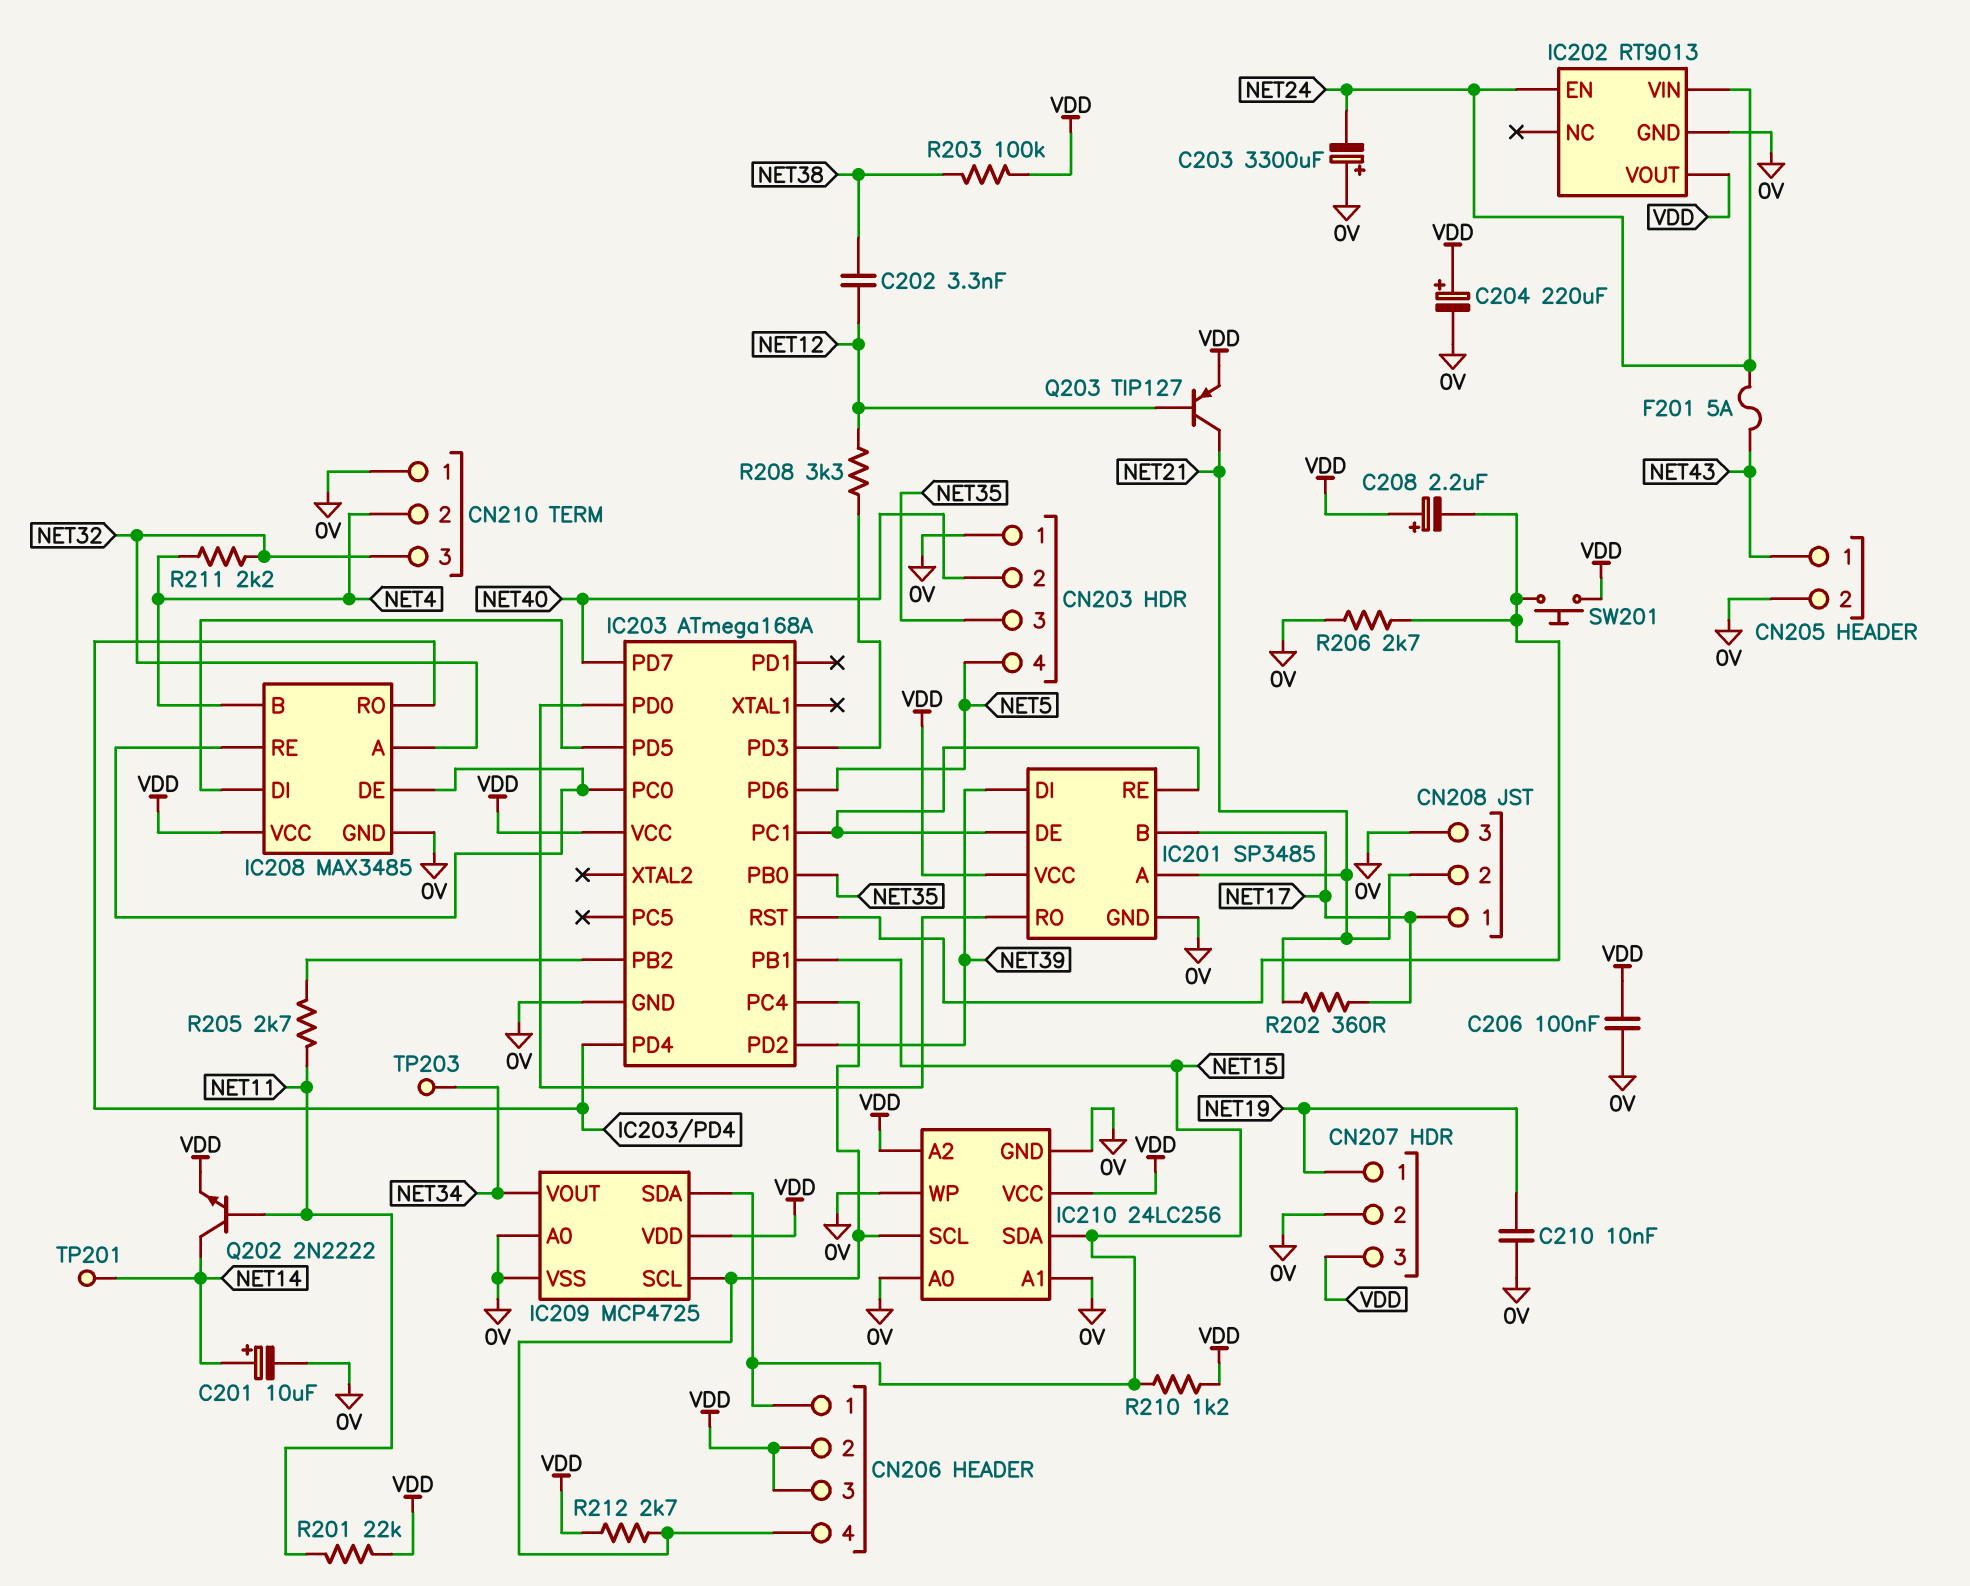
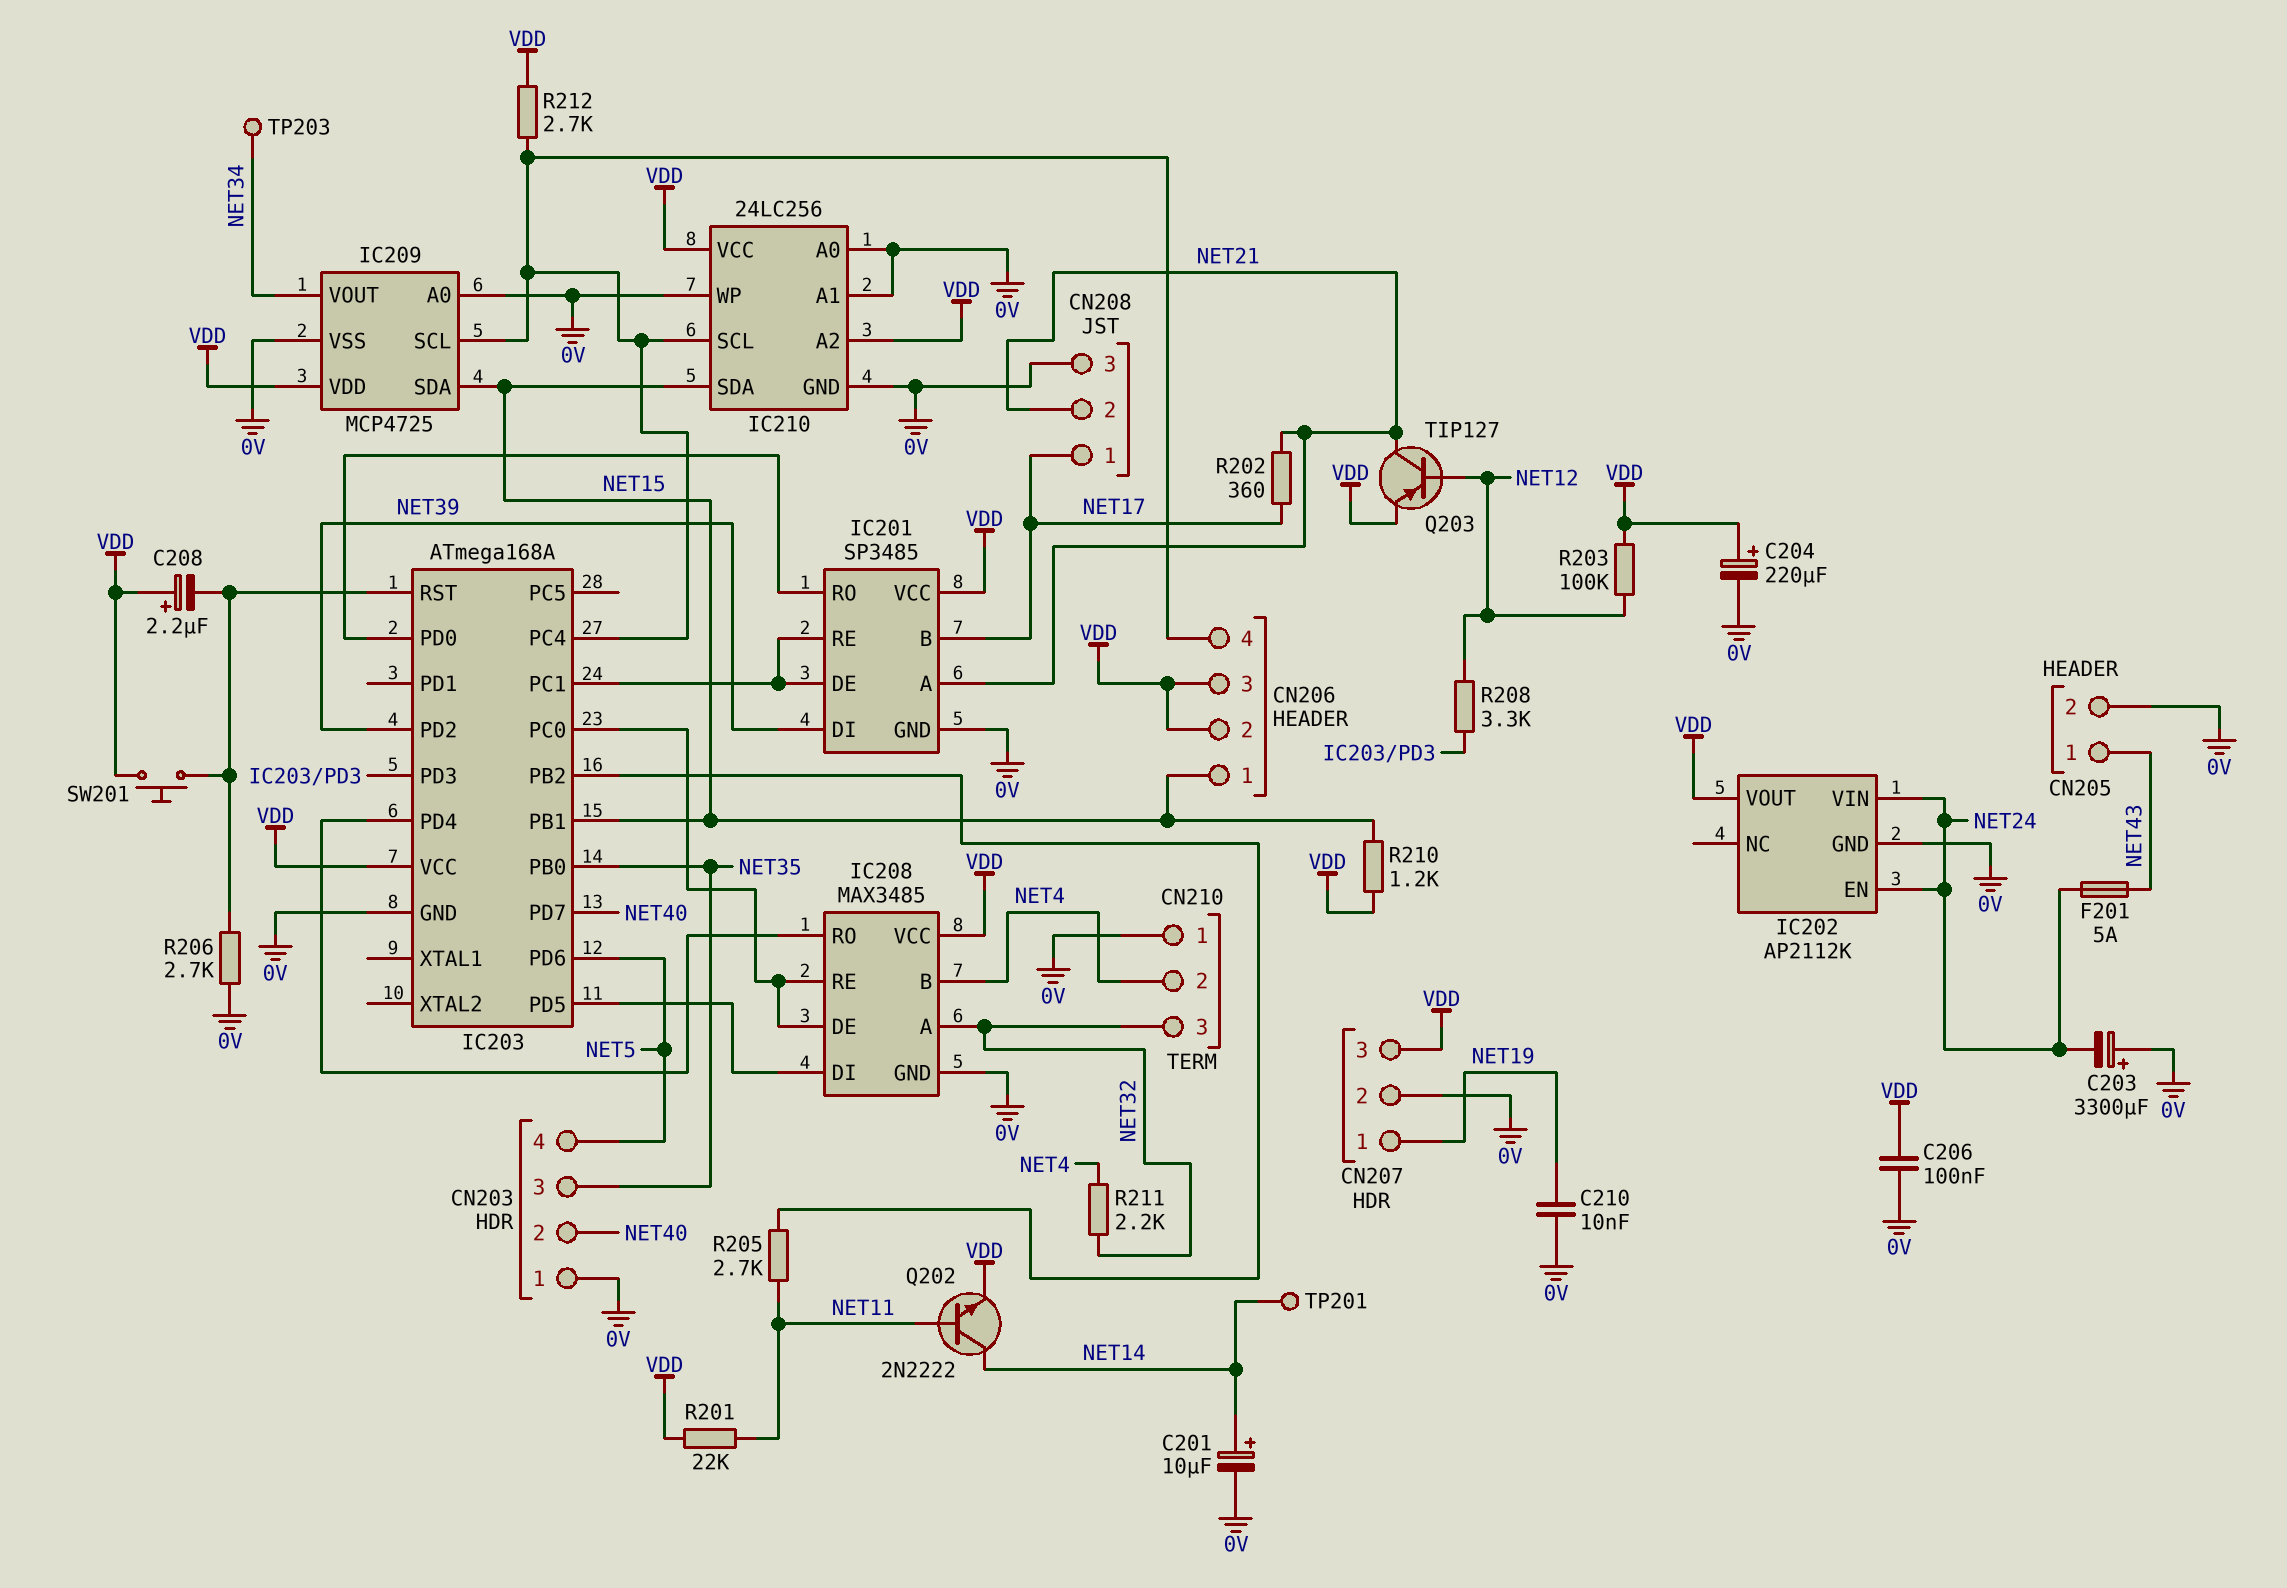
C202: 3.3nF (NET12, NET38) -> none
IC202: RT9013 -> AP2112K
R203: 100k (NET38, VDD) -> 100k (NET12, VDD)

